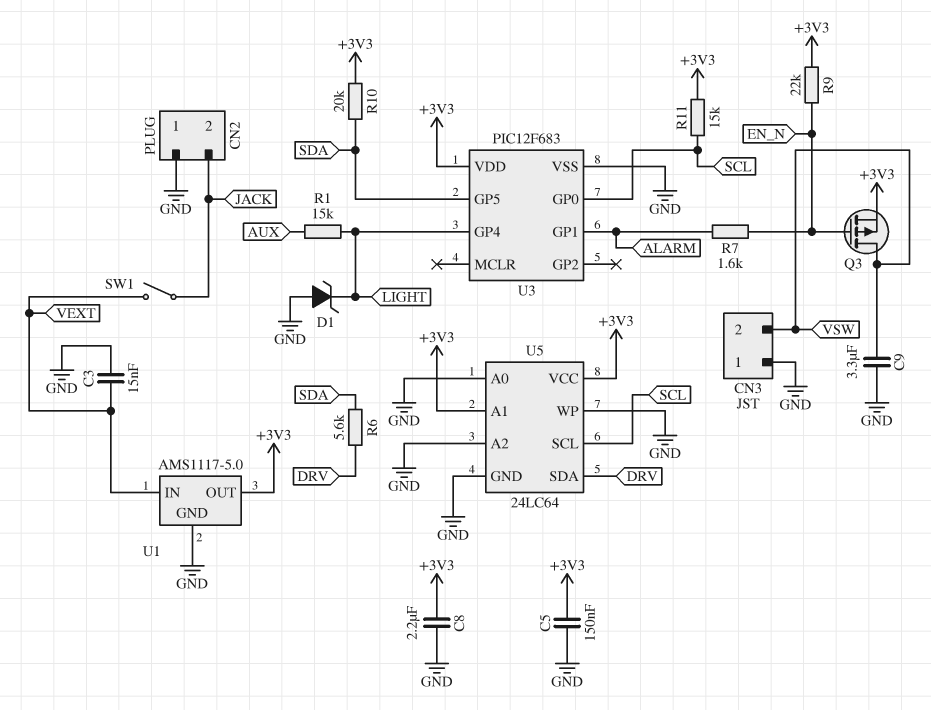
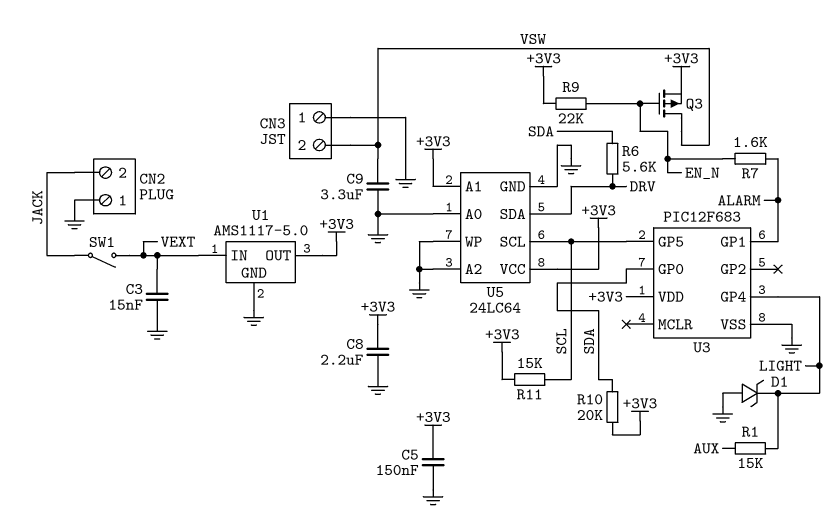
U3 pin GP0: SCL -> SDA
U3 pin GP5: SDA -> SCL

